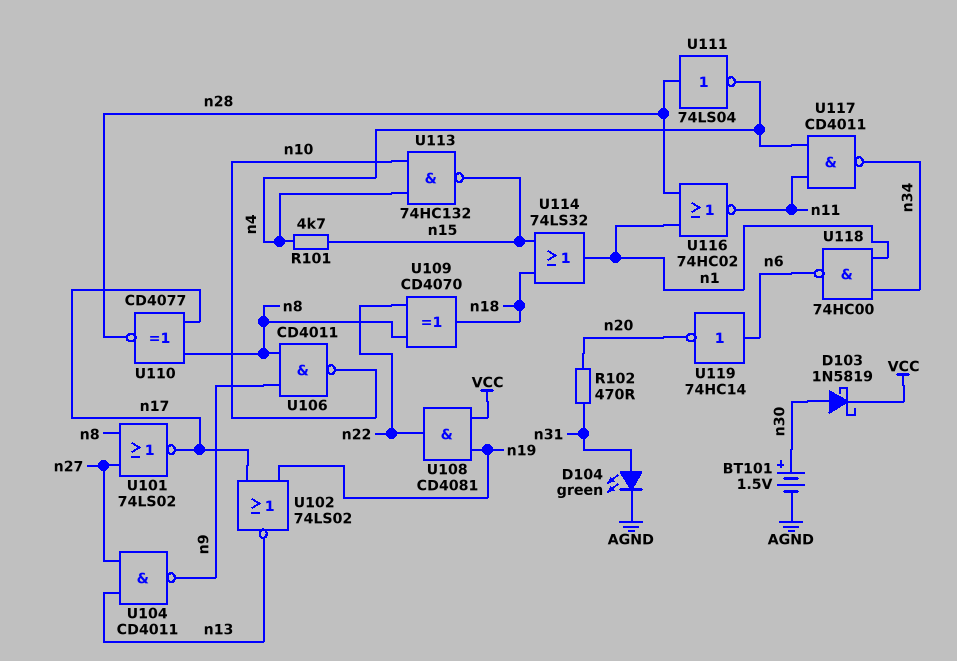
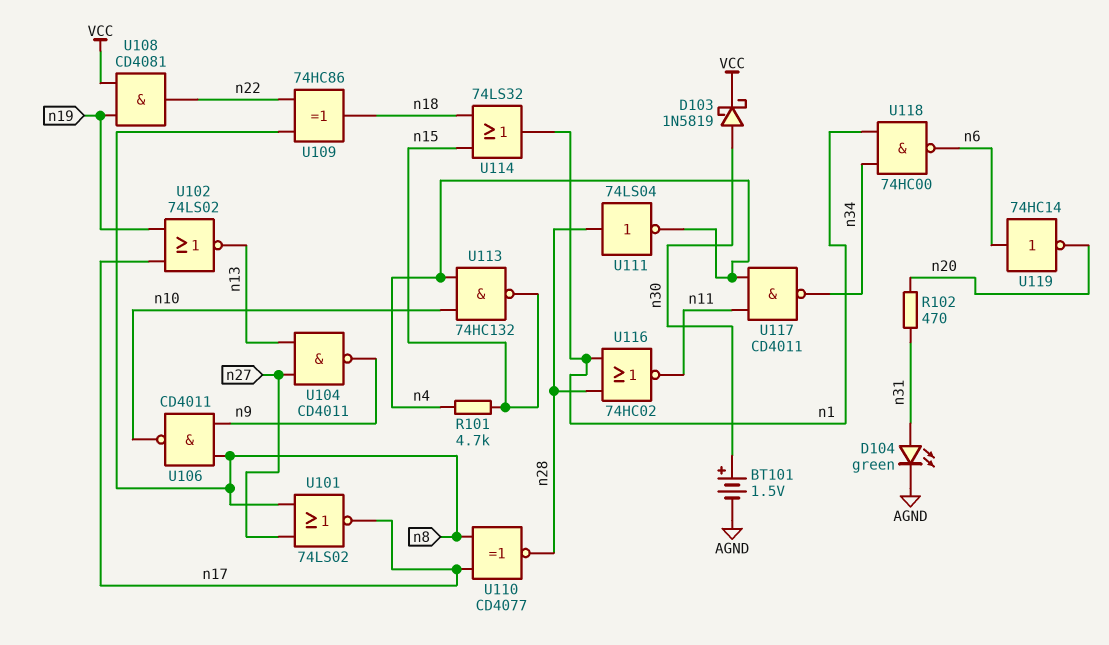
U109: XOR CD4070 (in n8, in n22, out n18) -> XOR 74HC86 (in n8, in n22, out n18)

